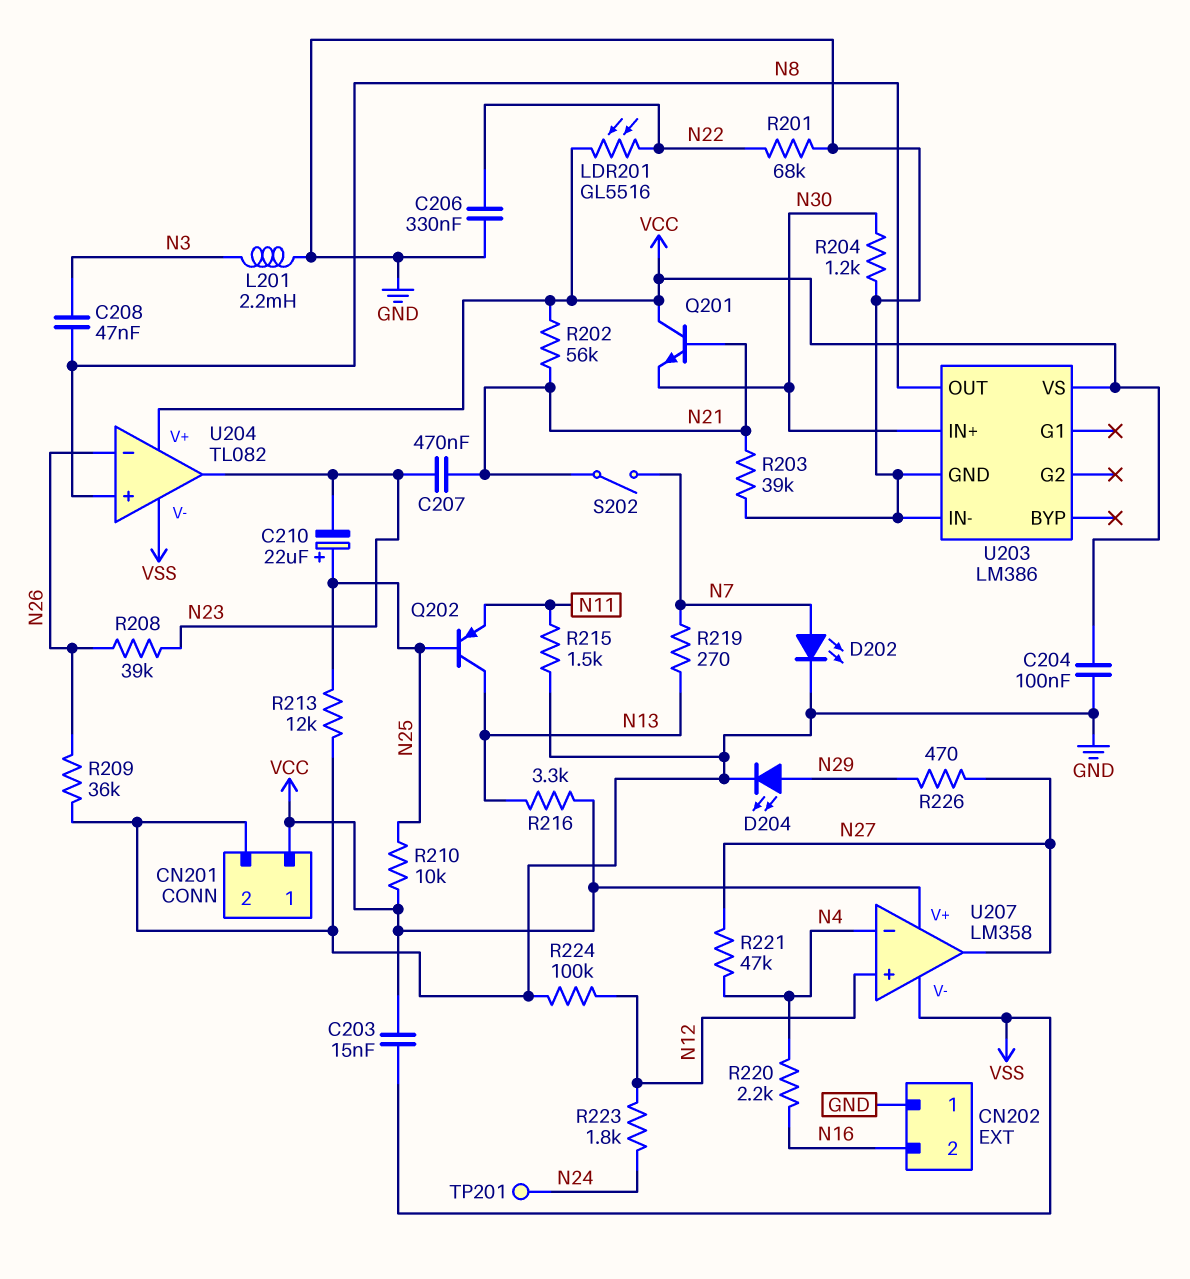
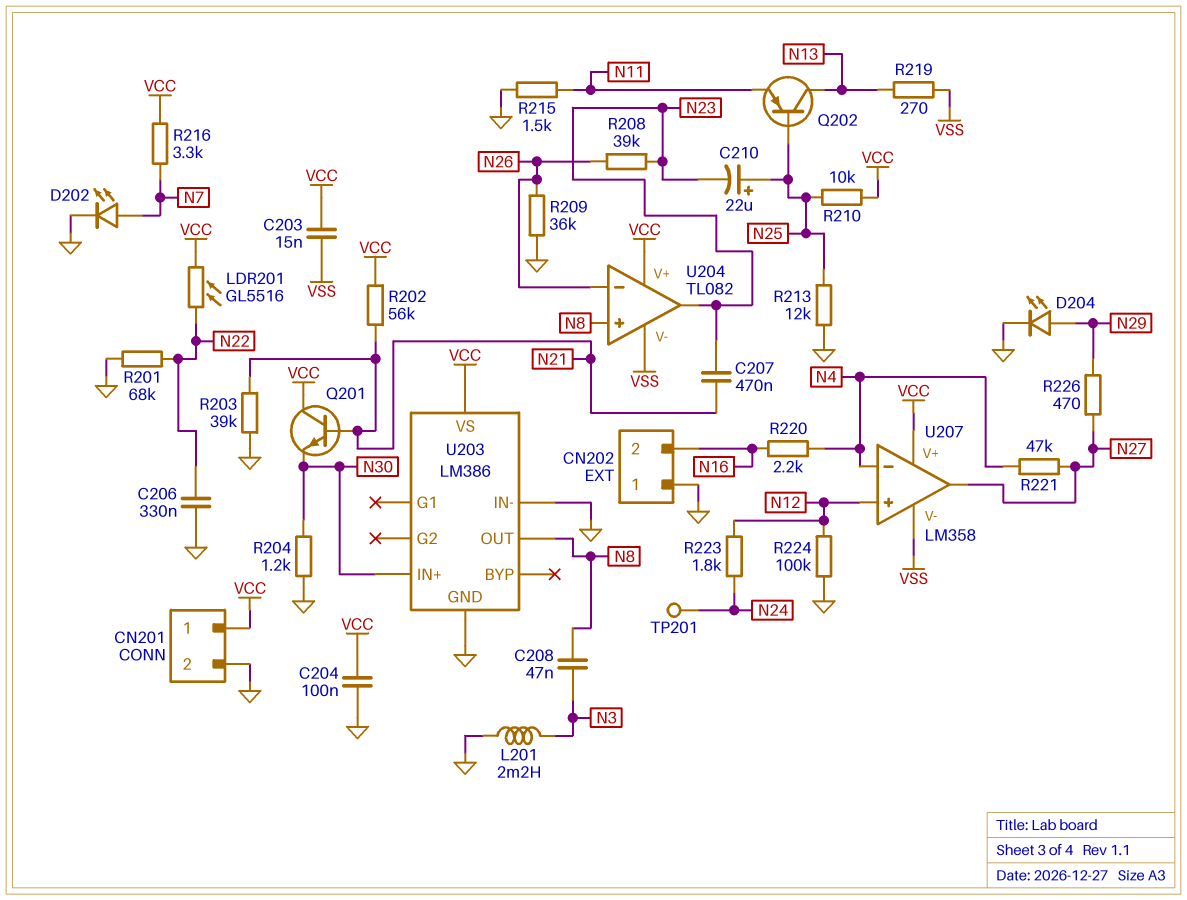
R216: 3.3k (N13, VCC) -> 3.3k (N7, VCC)
R219: 270 (N7, N13) -> 270 (N13, VSS)
S202: switch (N7, N21) -> none

